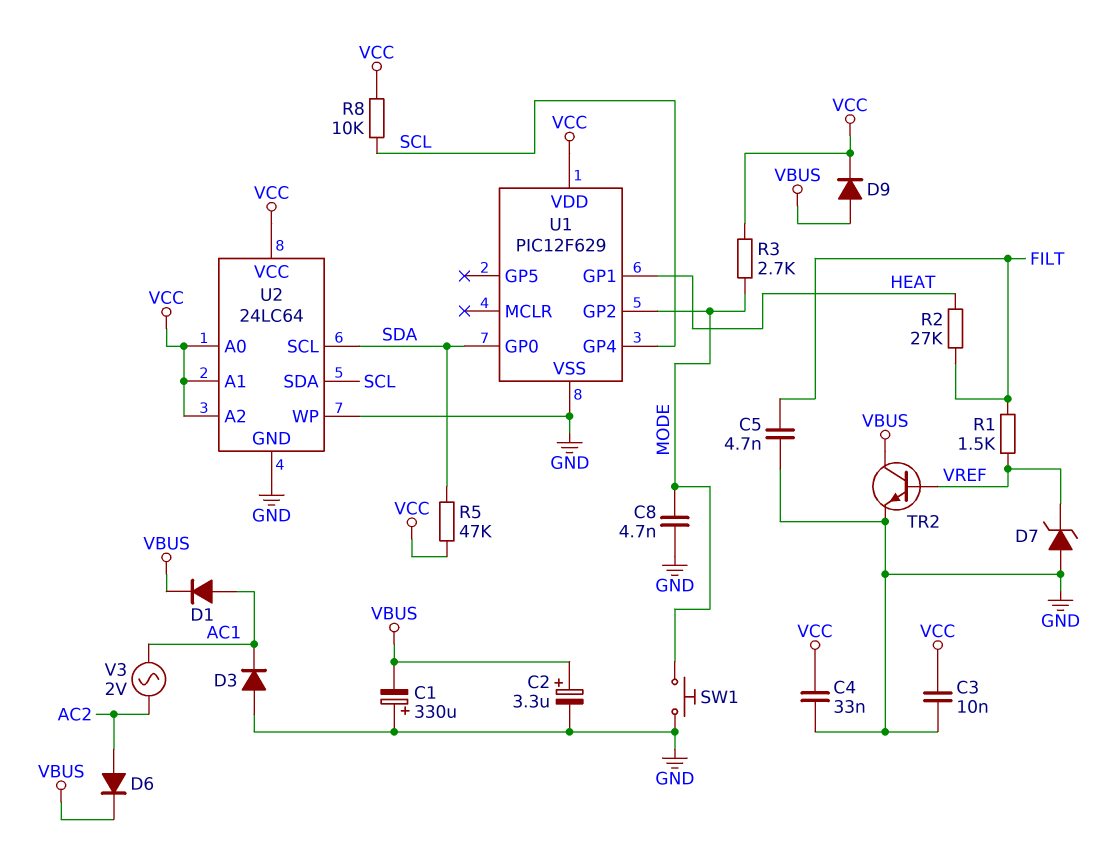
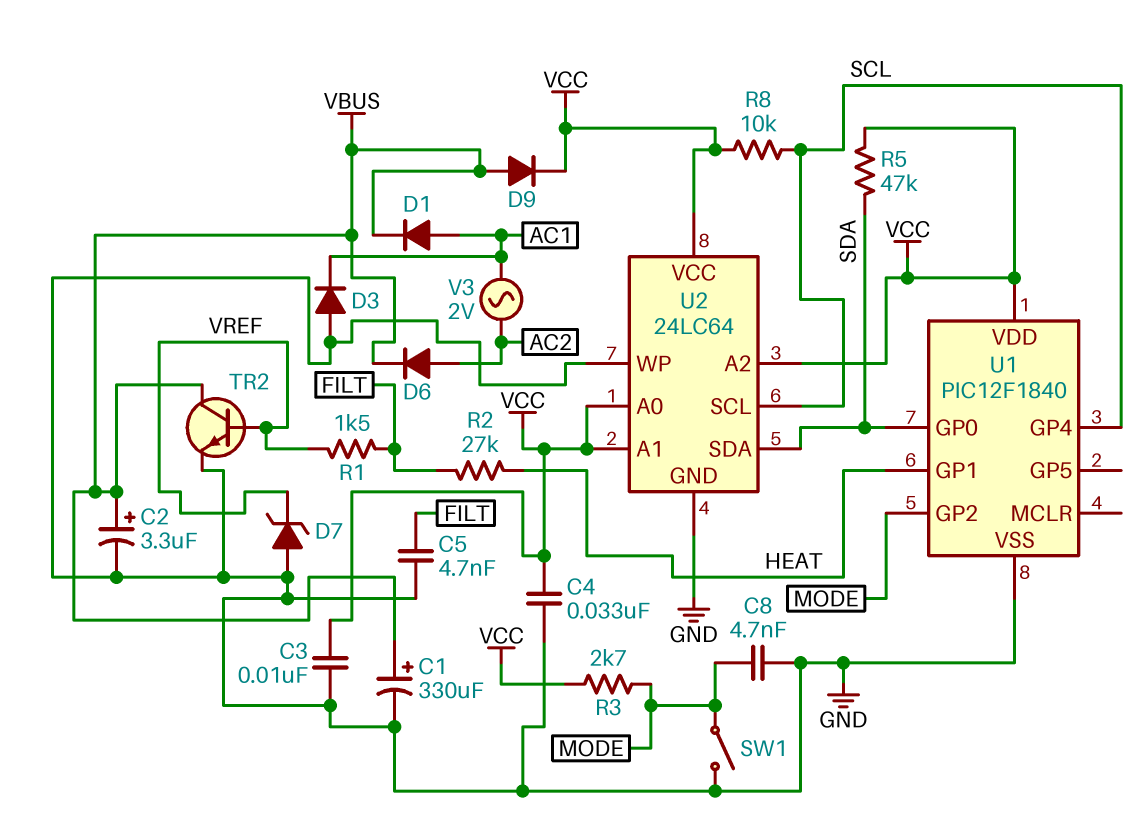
C1: 330uF (plus GND, minus VBUS) -> 330uF (plus VBUS, minus GND)
SW1: button (GND, MODE) -> switch (GND, MODE)
U1: PIC12F629 -> PIC12F1840
U2 pin SCL: SDA -> SCL
U2 pin SDA: SCL -> SDA

